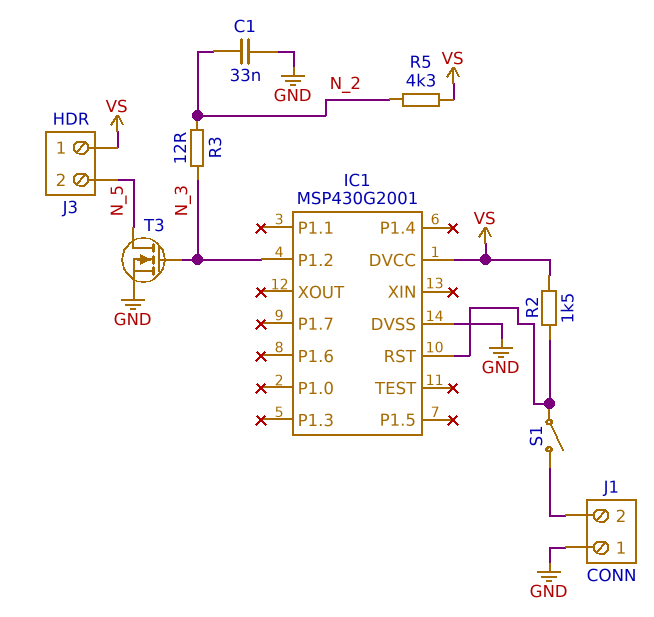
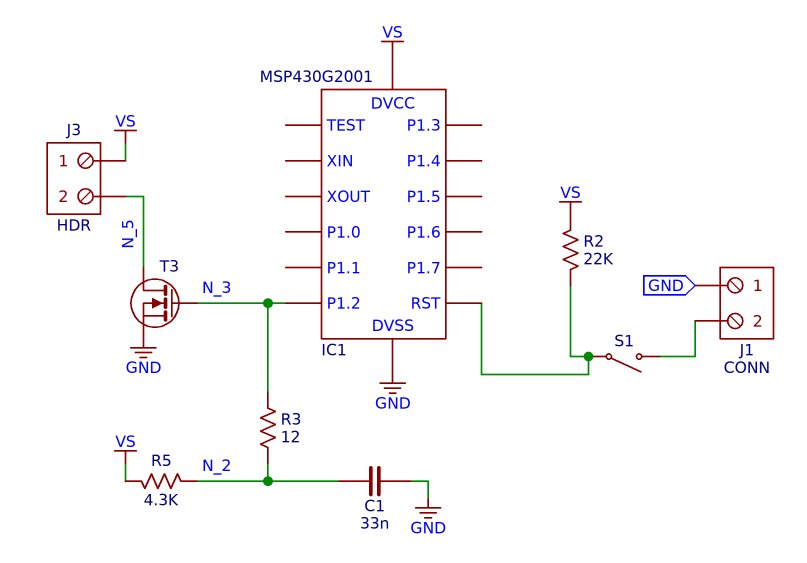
R2: 1.5k (IC1/RST, VS) -> 22k (IC1/RST, VS)

